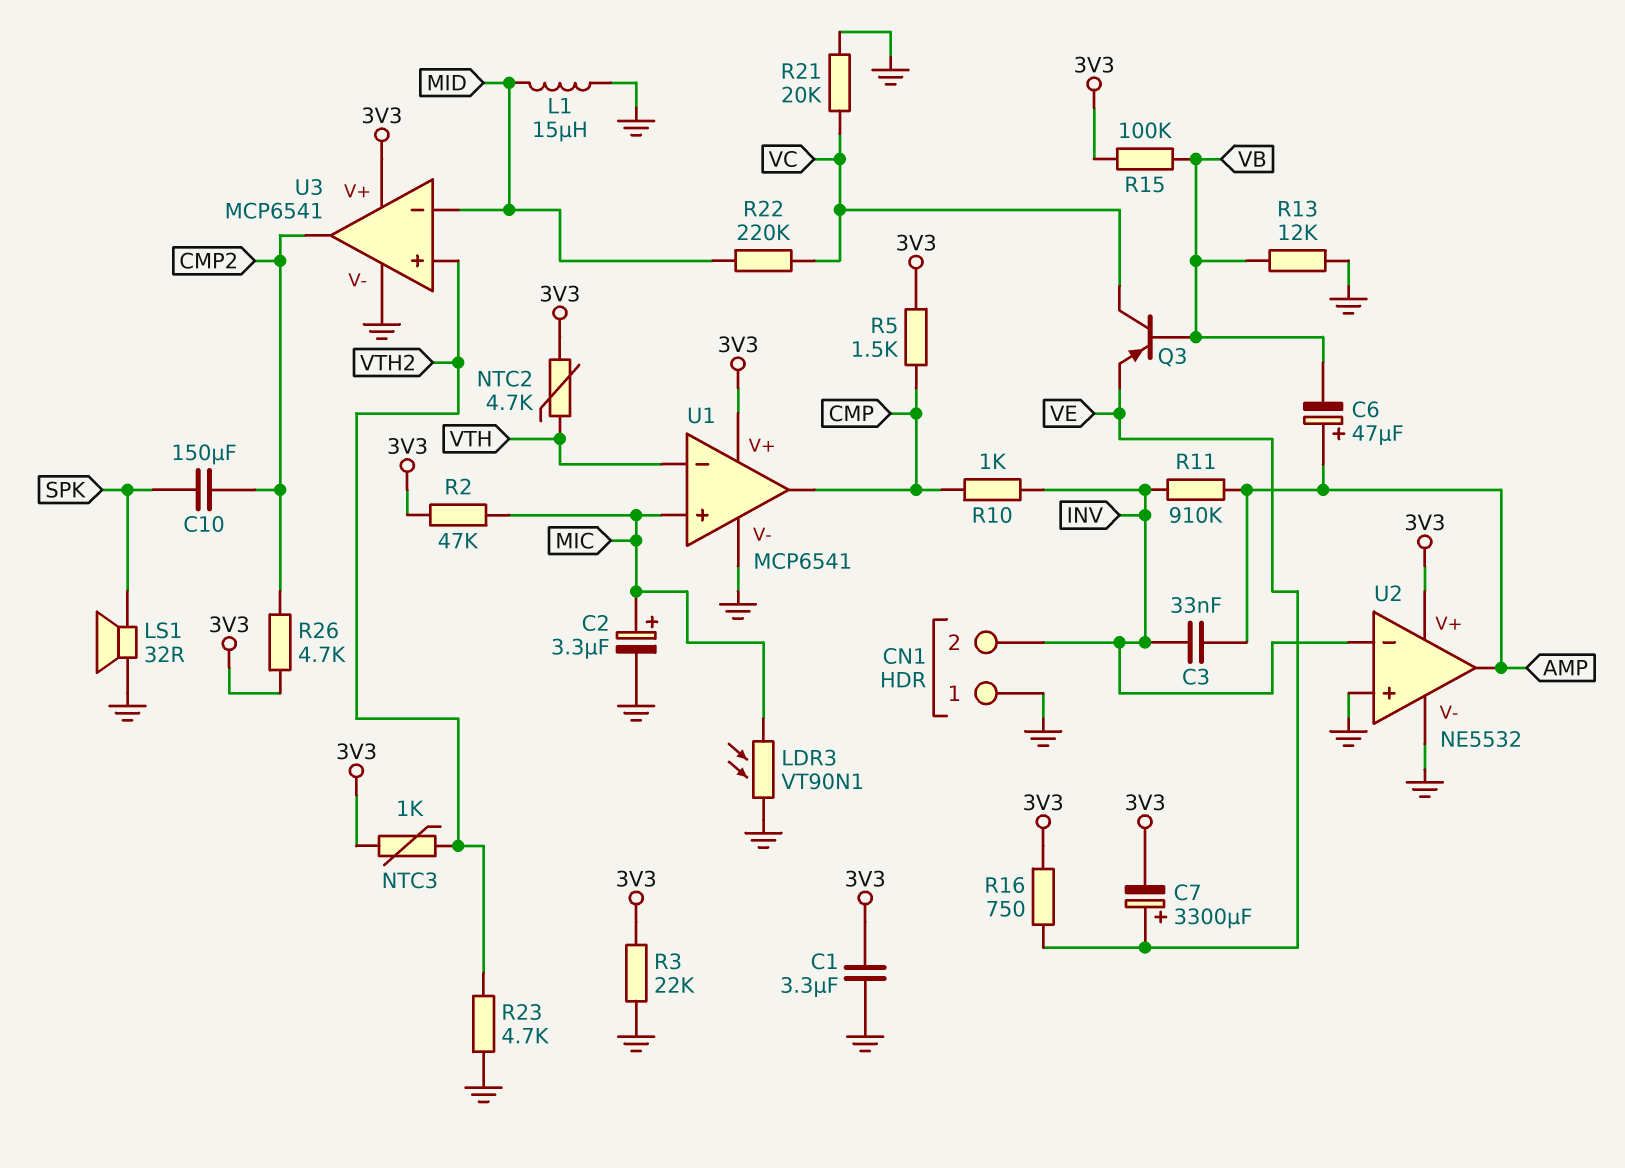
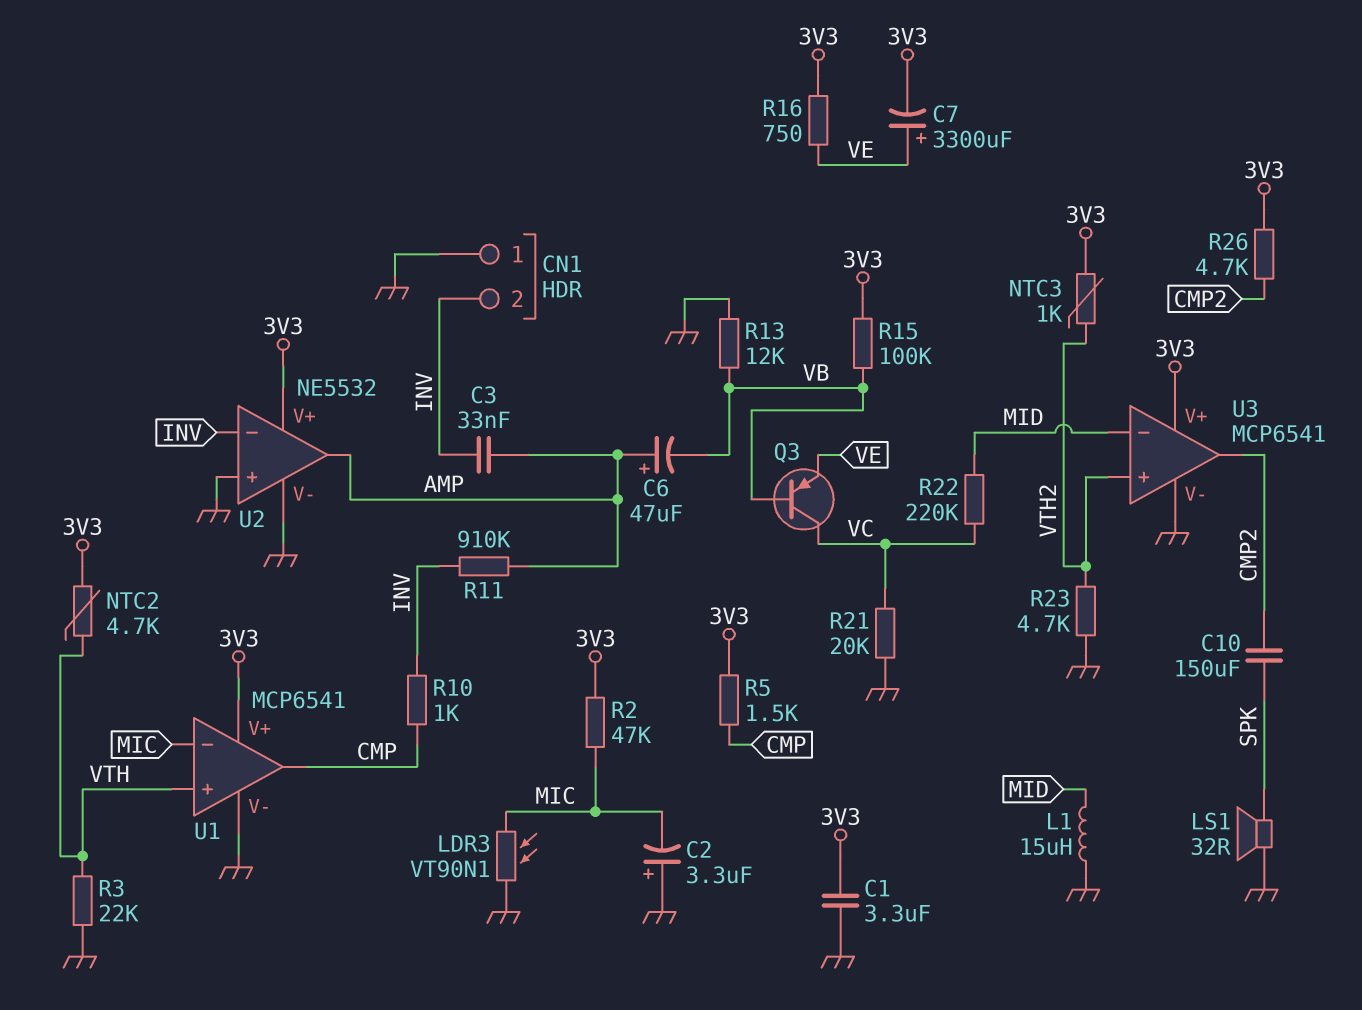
C2: 3.3uF (plus MIC, minus GND) -> 3.3uF (plus GND, minus MIC)
R3: 22k (3V3, GND) -> 22k (GND, VTH)
U1 pin in+: MIC -> VTH
U1 pin in-: VTH -> MIC

